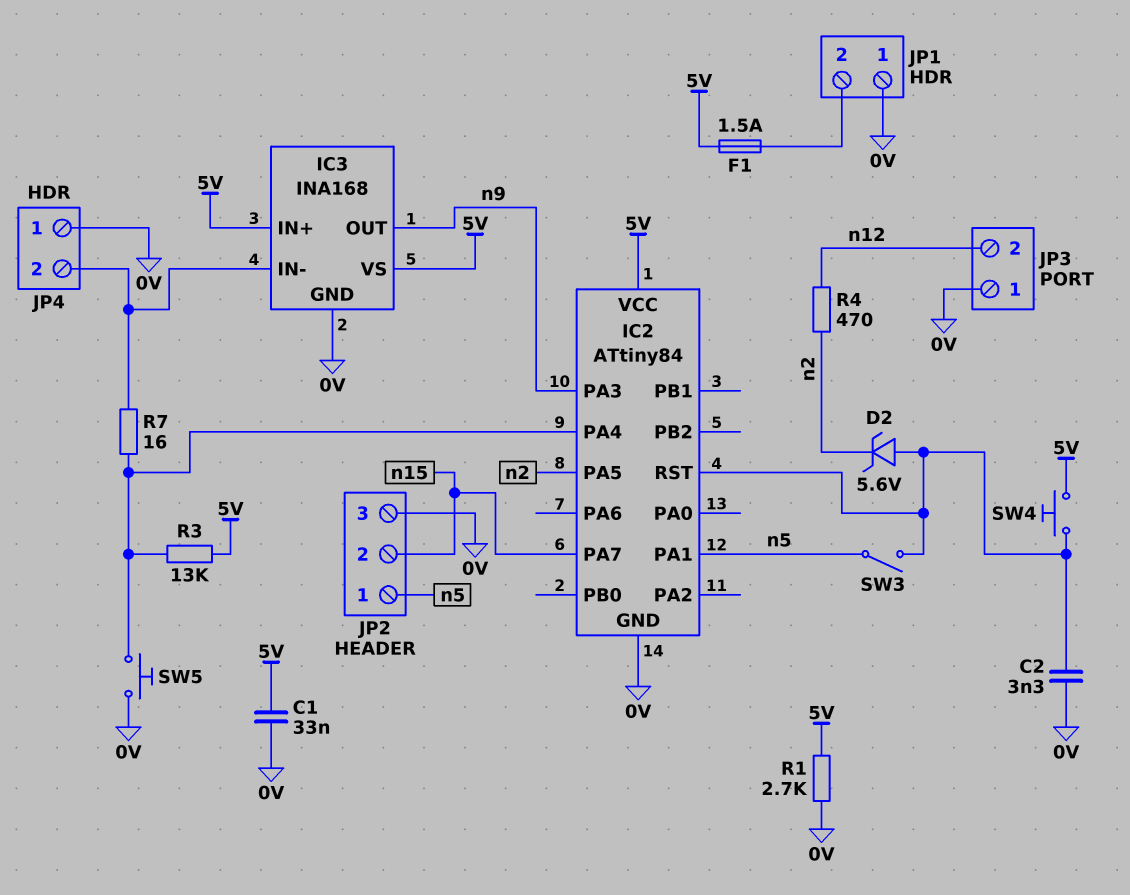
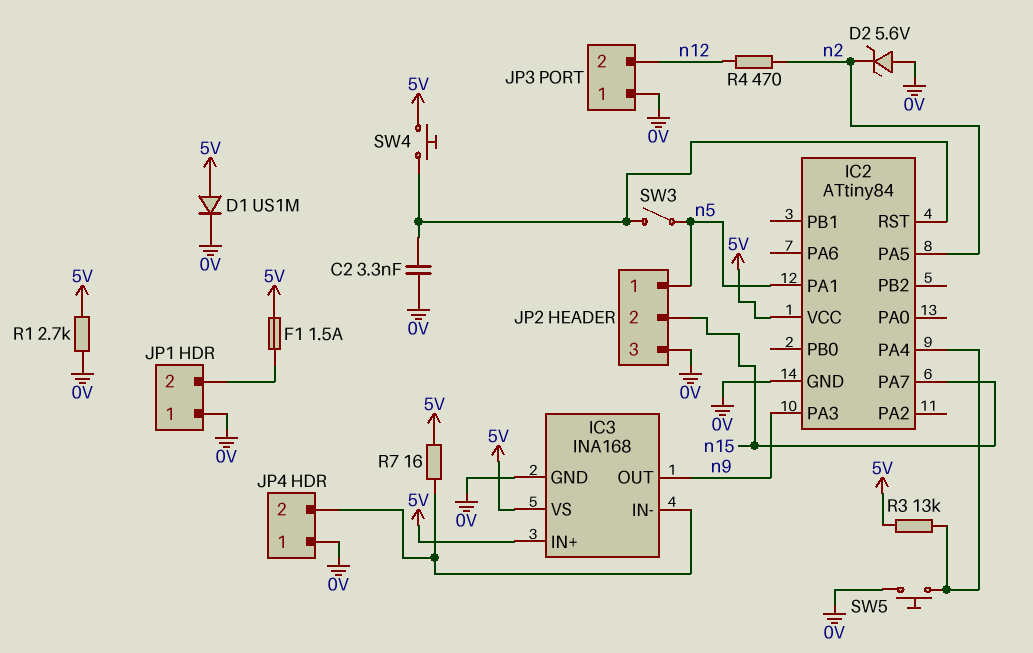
C1: 33nF (0V, 5V) -> none
D1: none -> diode US1M (A 5V, K 0V)
D2: zener 5.6V (A IC2/RST, K n2) -> zener 5.6V (A 0V, K n2)
R7: 16 (IC2/PA4, IC3/IN-) -> 16 (5V, IC3/IN-)

